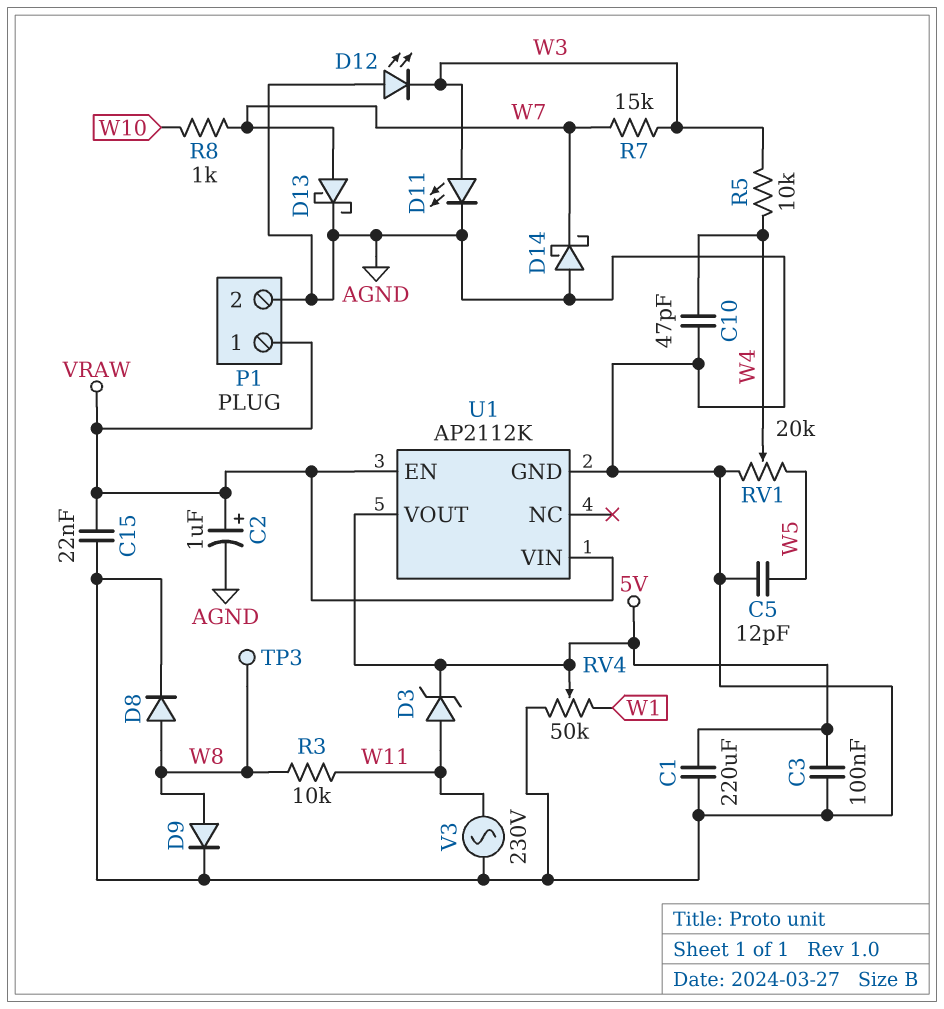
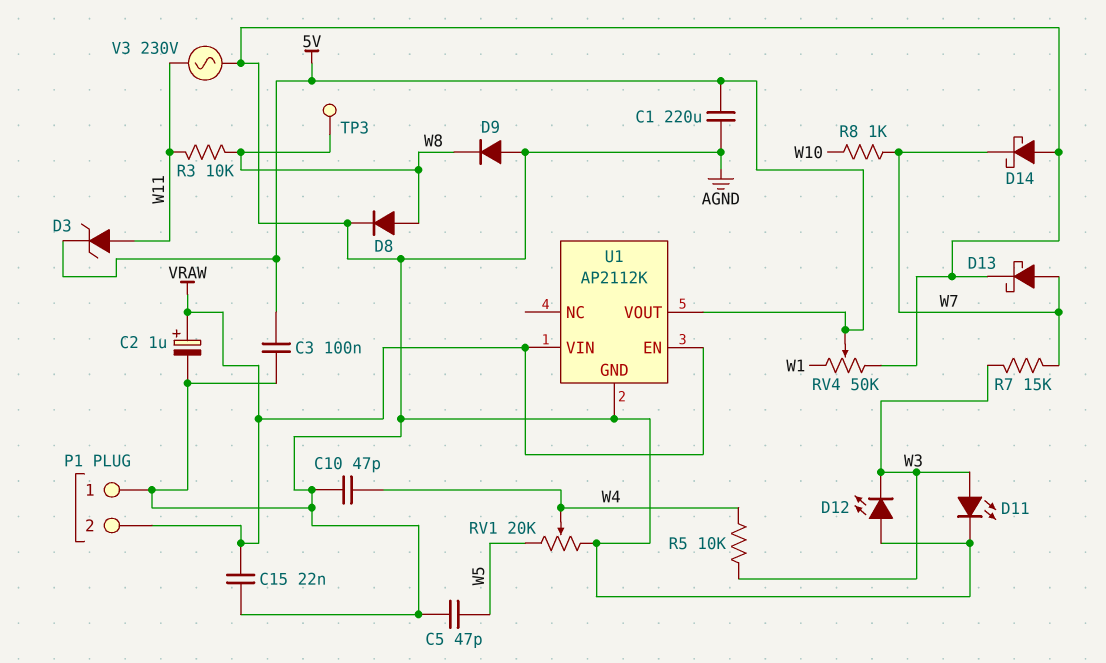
C5: 12pF (AGND, W5) -> 47pF (AGND, W5)
D9: diode (A W8, K AGND) -> diode (A AGND, K W8)
P1 pin 1: VRAW -> AGND
P1 pin 2: AGND -> VRAW

